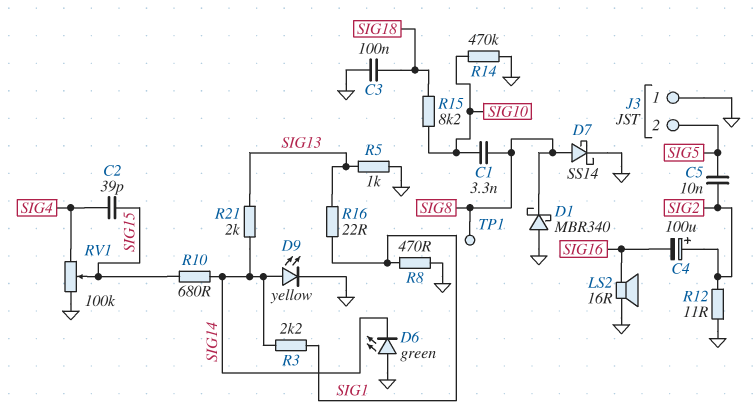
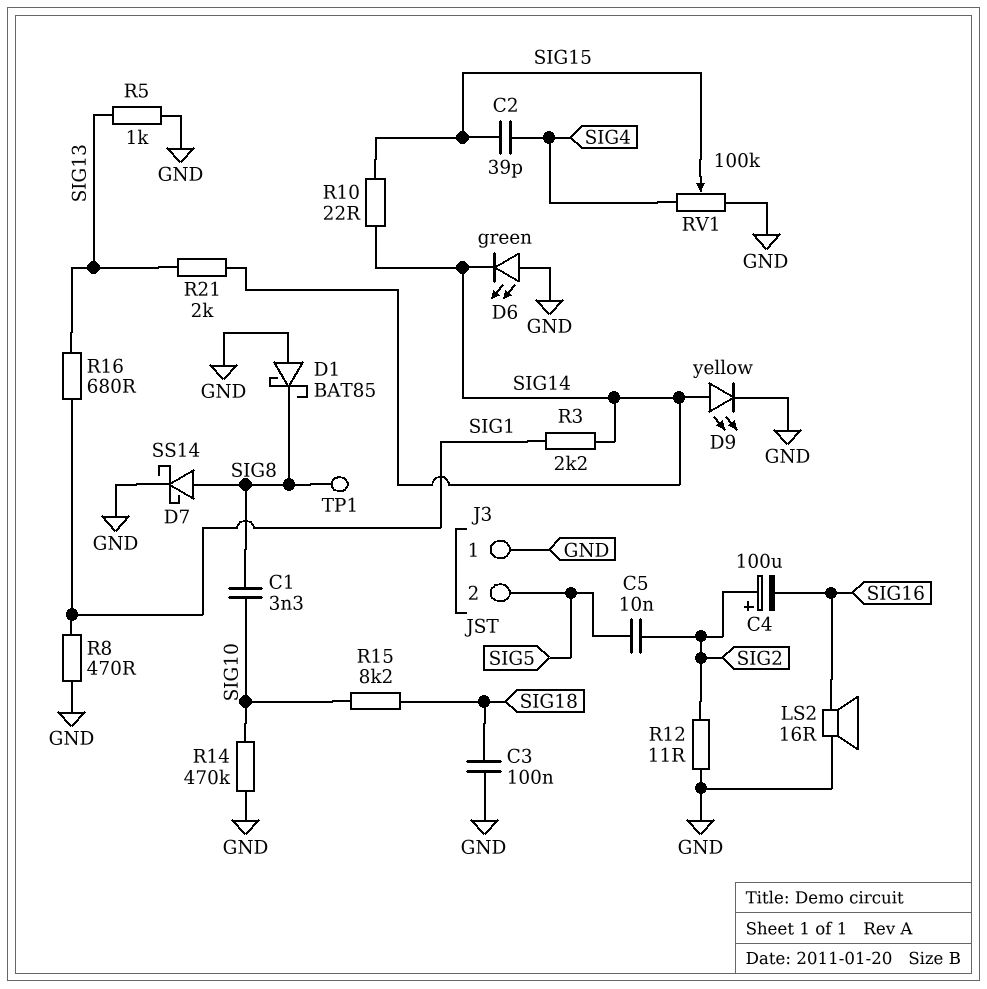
D1: schottky MBR340 (A GND, K SIG8) -> schottky BAT85 (A GND, K SIG8)
R10: 680 (SIG14, SIG15) -> 22 (SIG14, SIG15)
R16: 22 (SIG1, SIG13) -> 680 (SIG1, SIG13)

